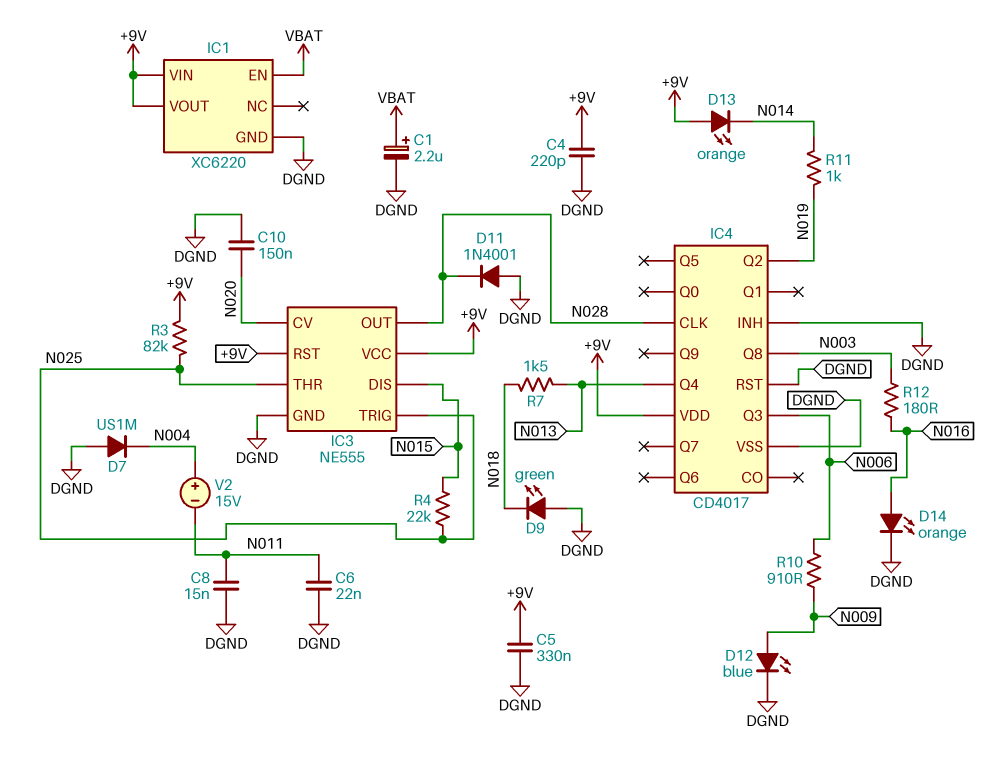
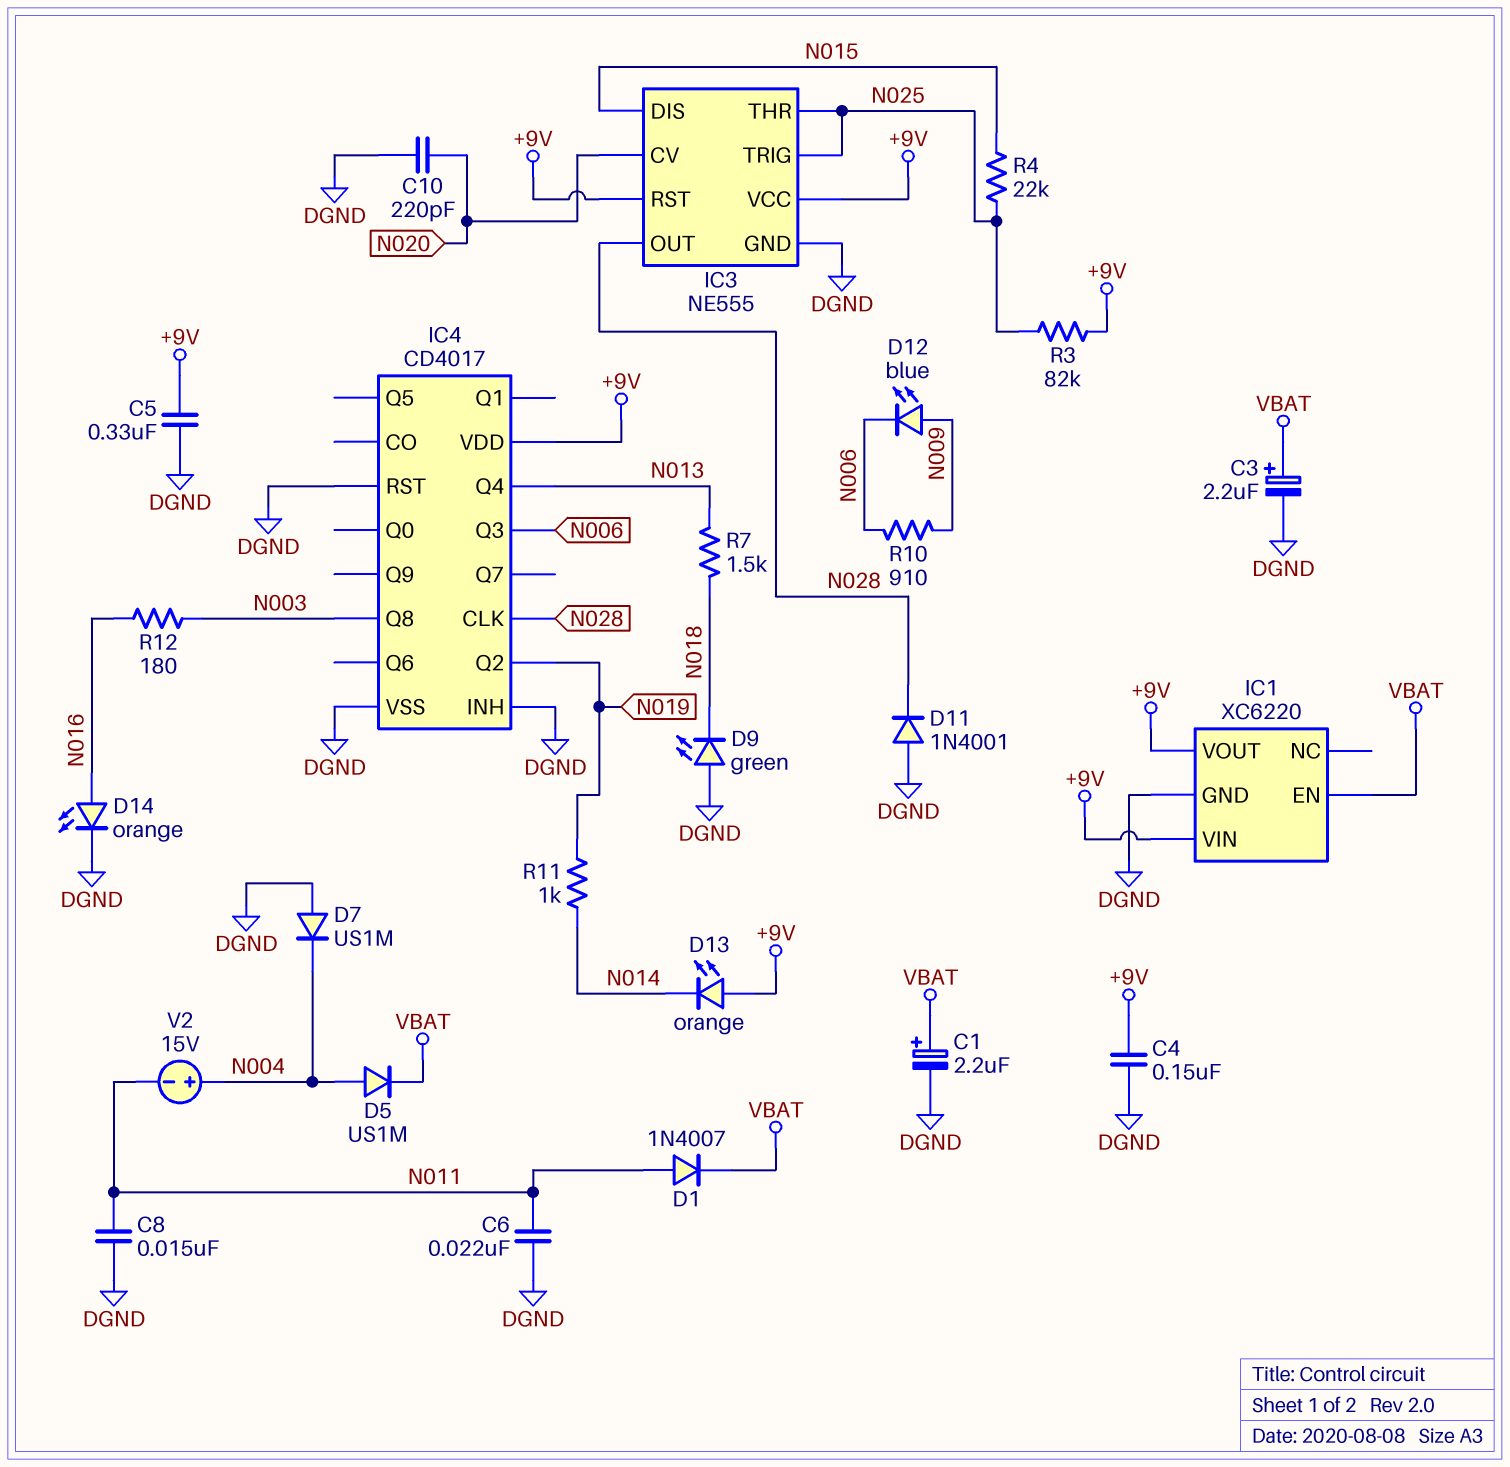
C3: none -> 2.2uF (plus VBAT, minus DGND)
C4: 220pF (+9V, DGND) -> 150nF (+9V, DGND)
C10: 150nF (DGND, N020) -> 220pF (DGND, N020)
D1: none -> diode 1N4007 (A N011, K VBAT)
D5: none -> diode US1M (A N004, K VBAT)
D12: LED blue (A N009, K DGND) -> LED blue (A N009, K N006)

